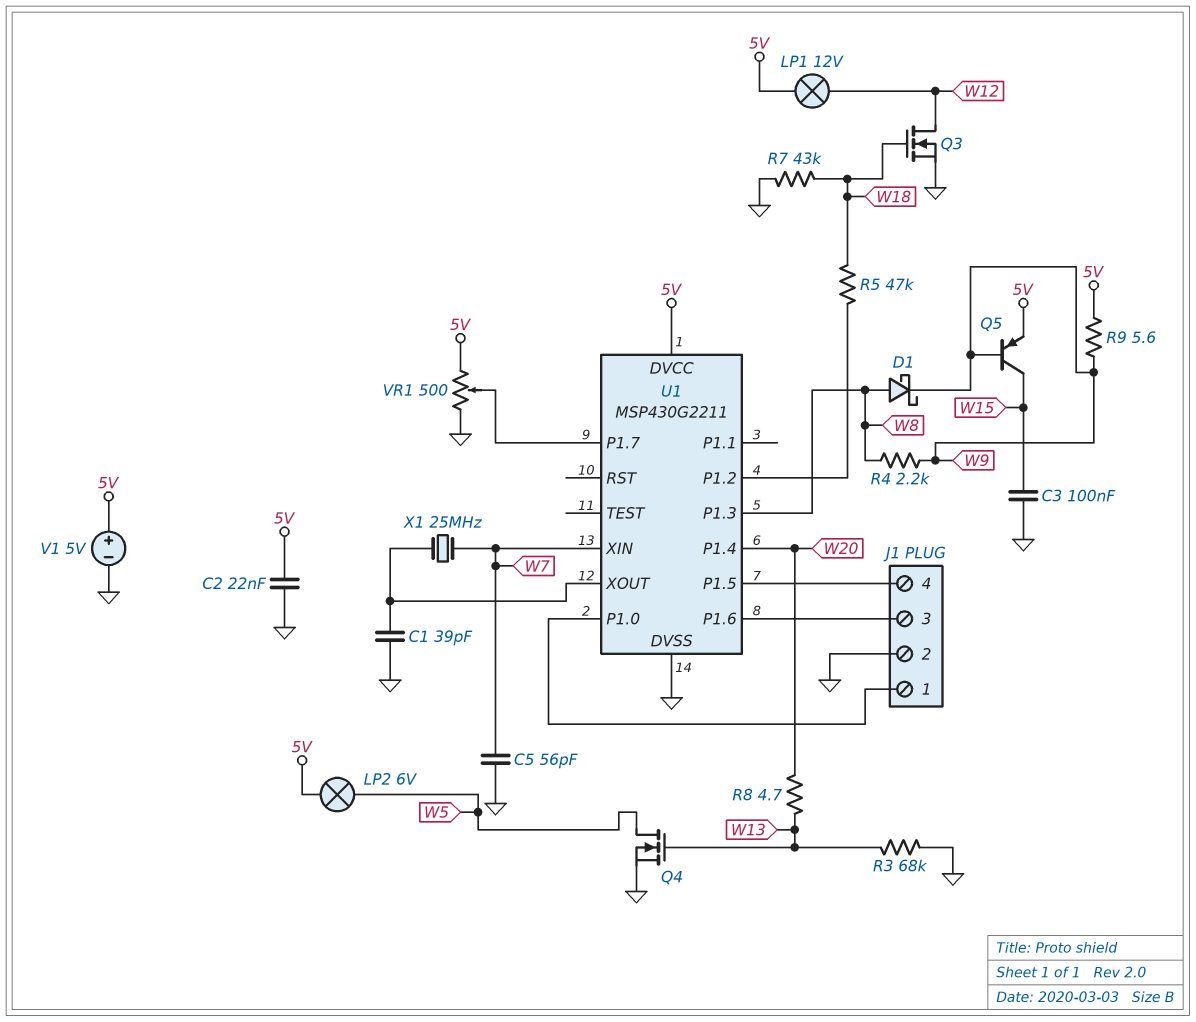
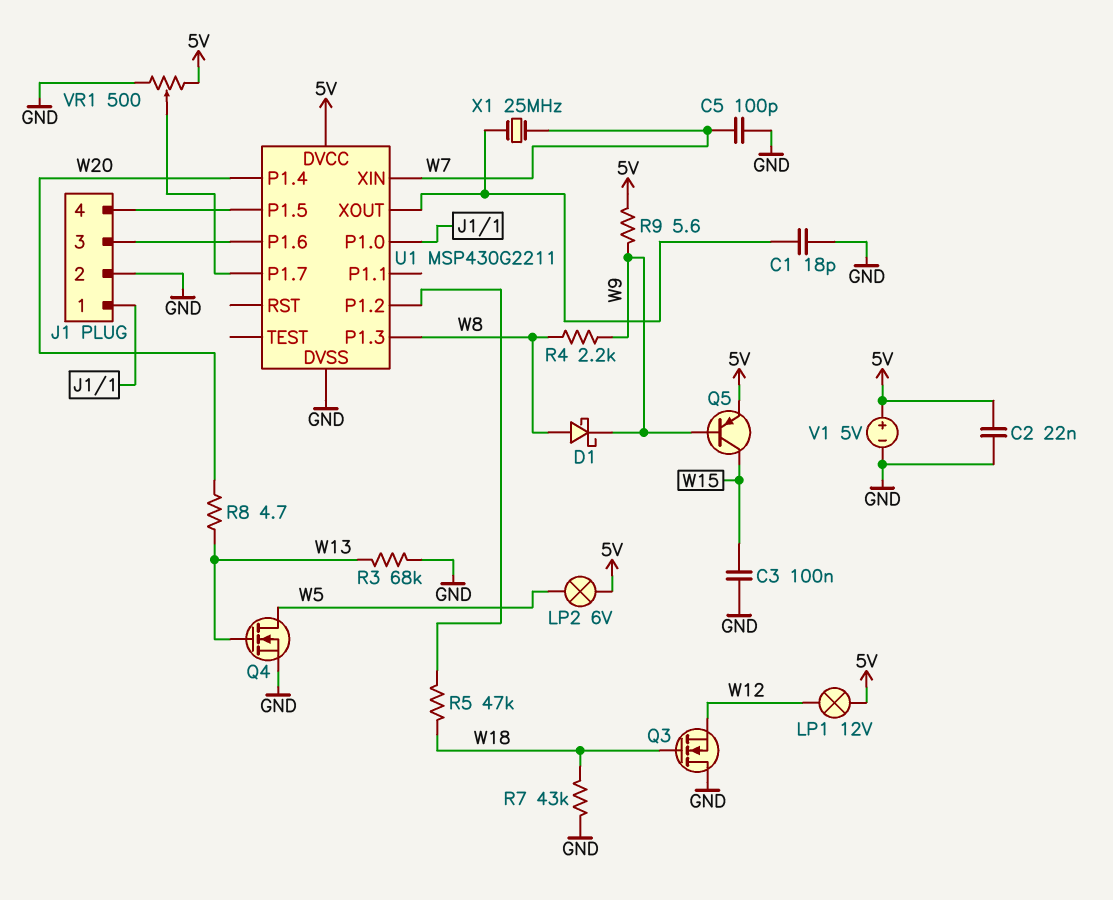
C1: 39pF (GND, U1/XOUT) -> 18pF (GND, U1/XOUT)
C5: 56pF (GND, W7) -> 100pF (GND, W7)
Q3: NMOS (G W18, D W12, S GND) -> NMOS (G W18, D GND, S W12)

